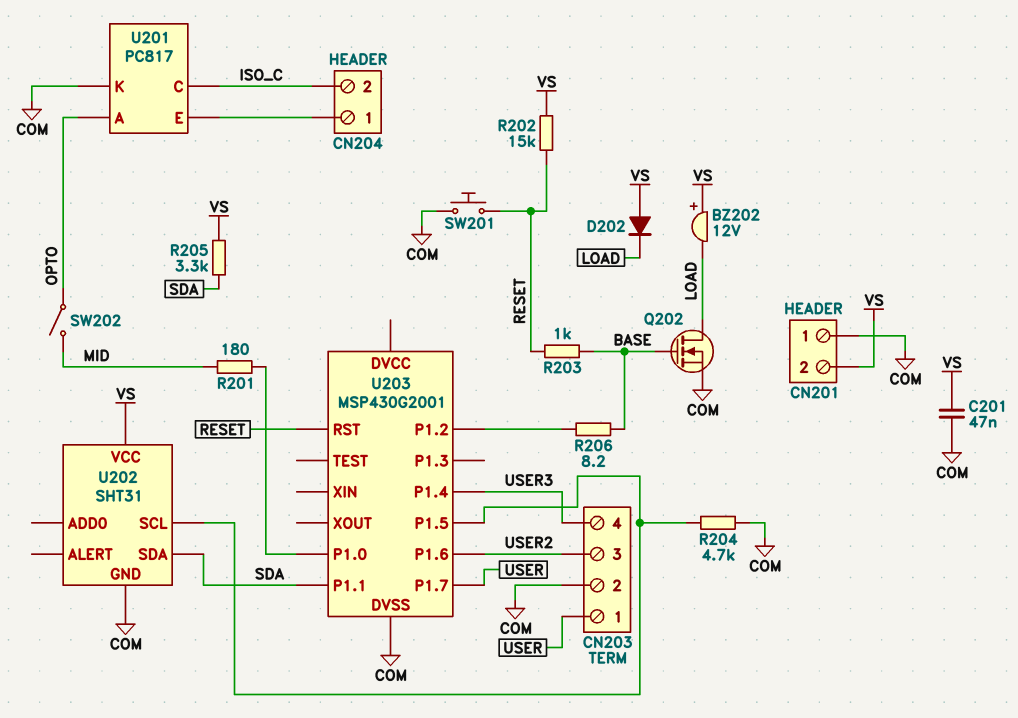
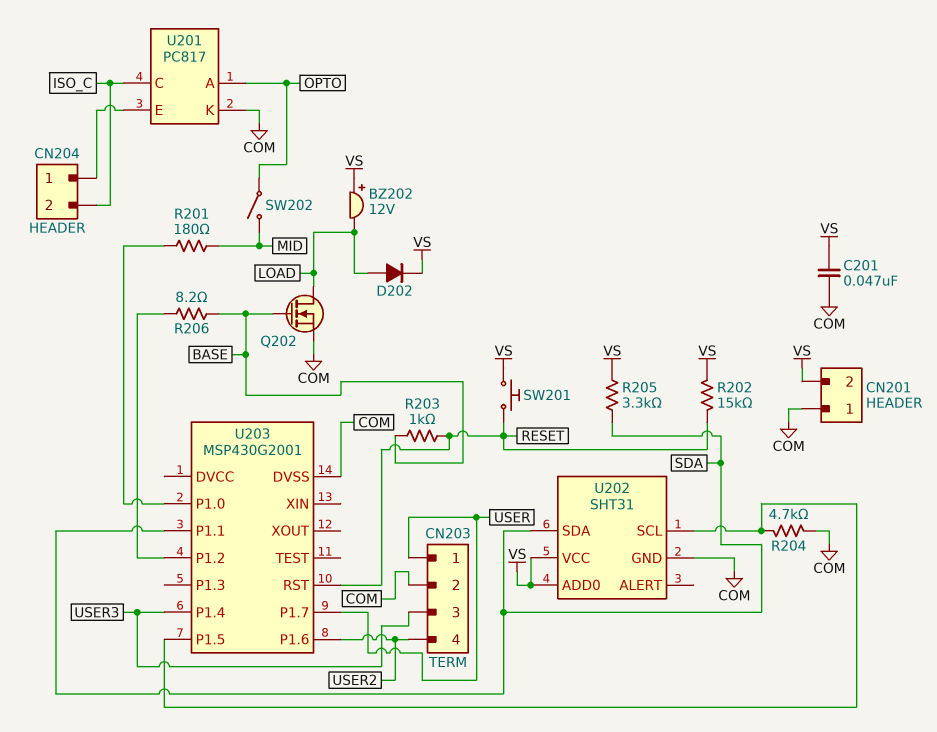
CN203 pin 3: USER2 -> USER3
CN203 pin 4: USER3 -> USER2
D202: diode (A VS, K LOAD) -> diode (A LOAD, K VS)
SW201: button (COM, RESET) -> button (RESET, VS)
U202 pin ADD0: none -> VS

